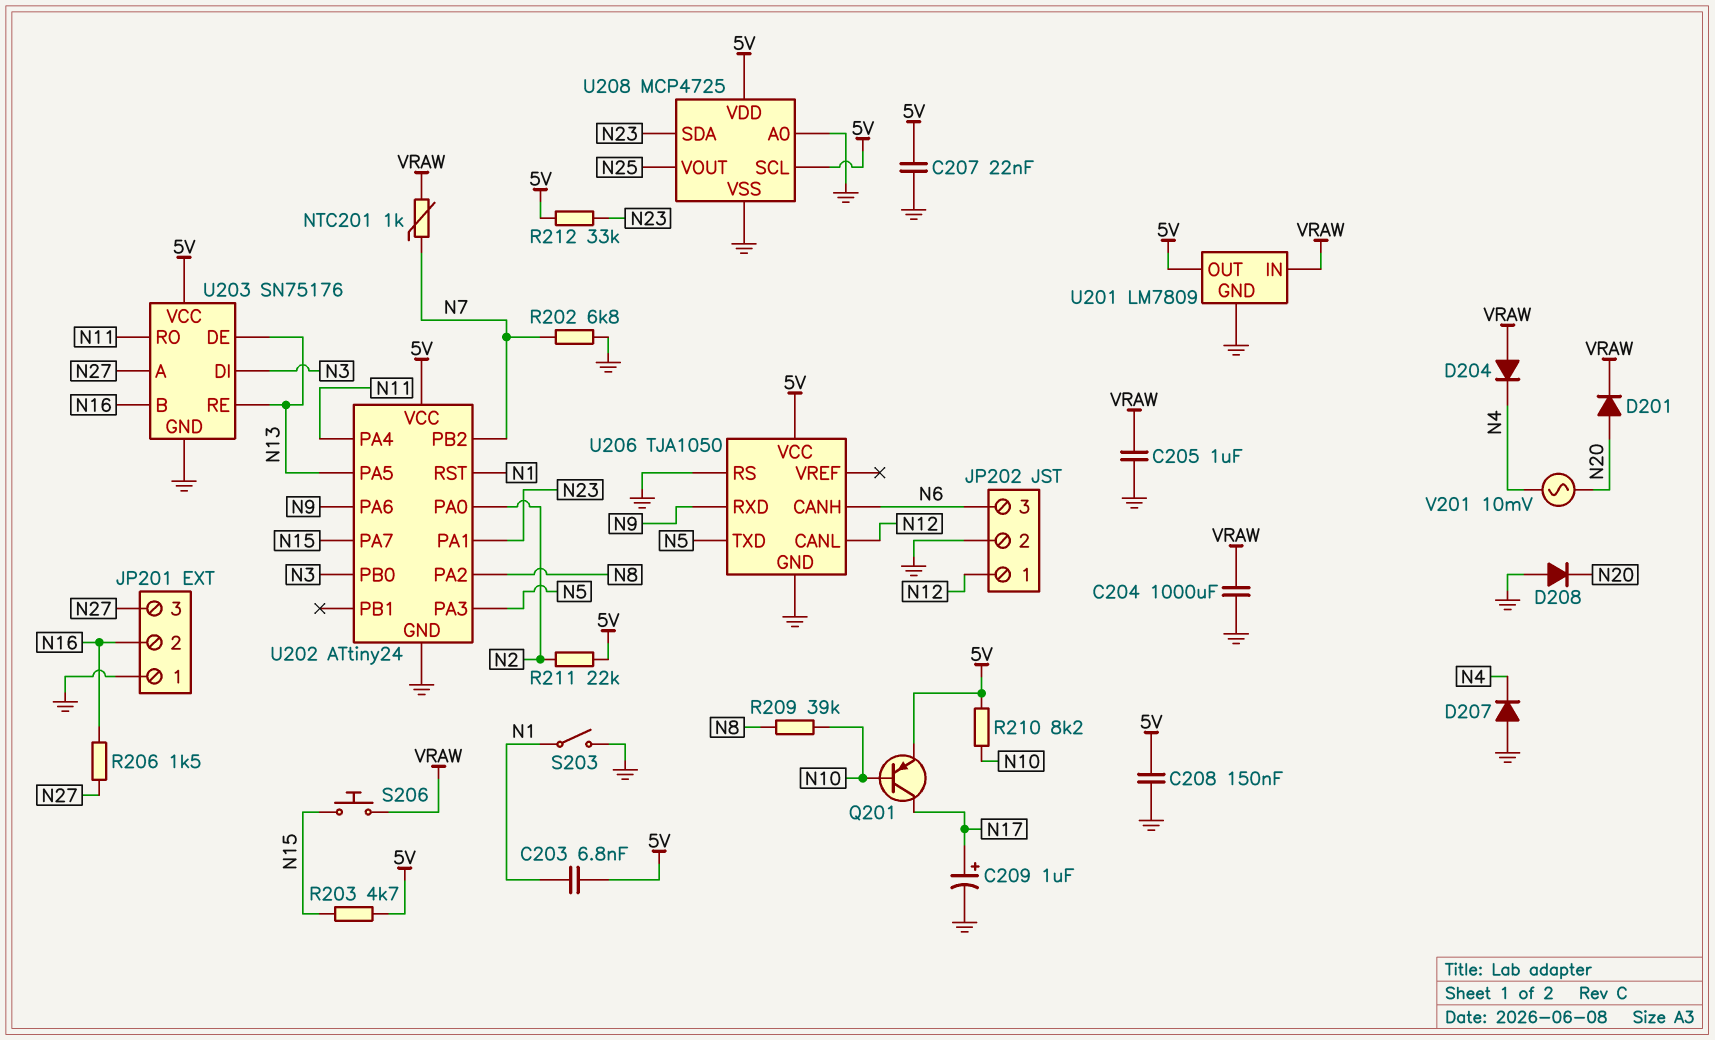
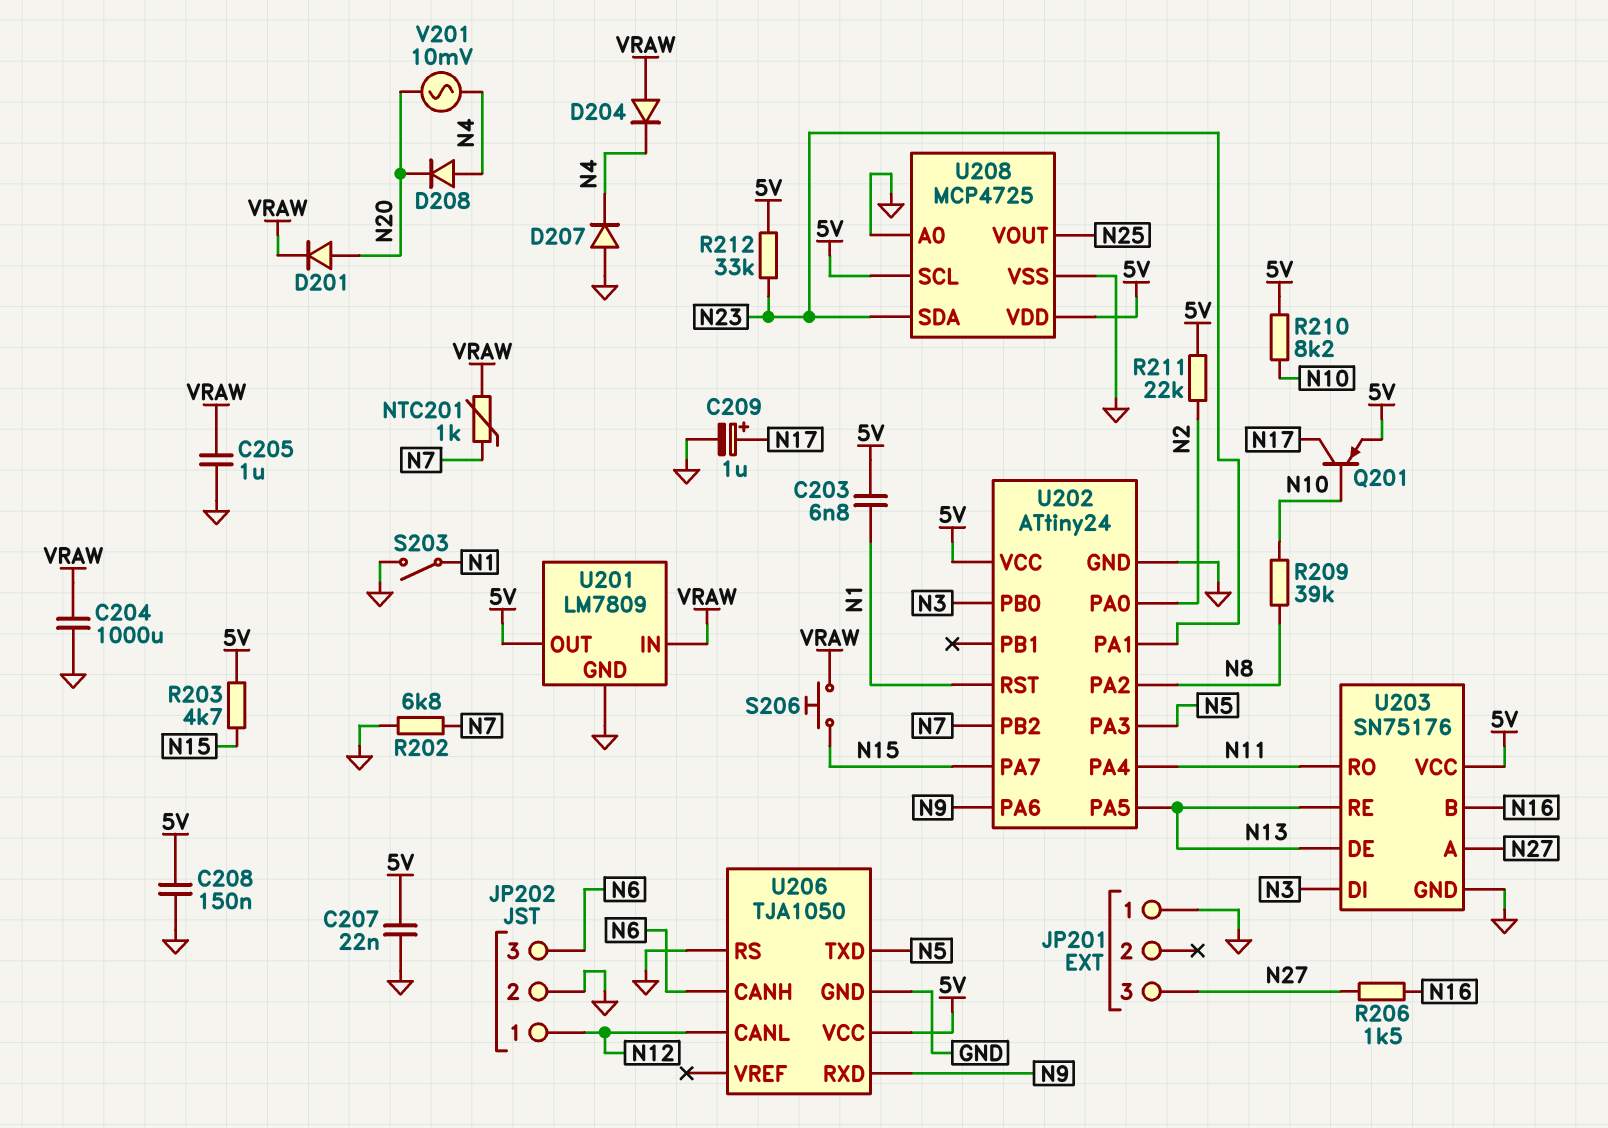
D208: diode (A GND, K N20) -> diode (A N4, K N20)
JP201 pin 2: N16 -> none

